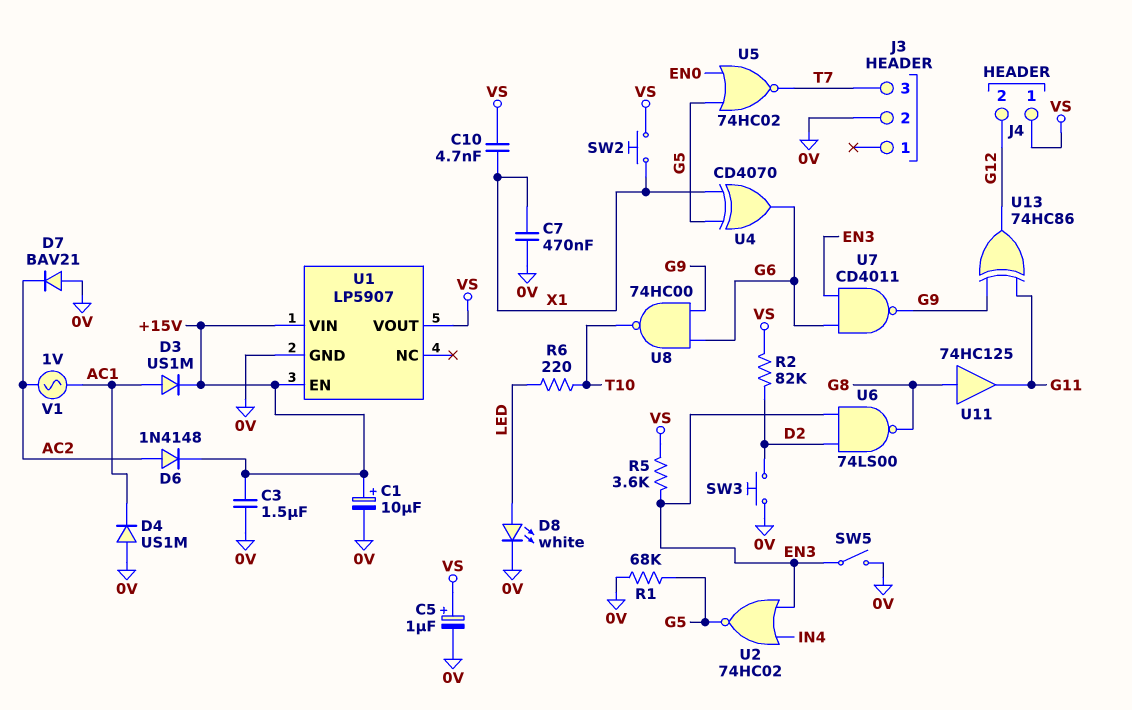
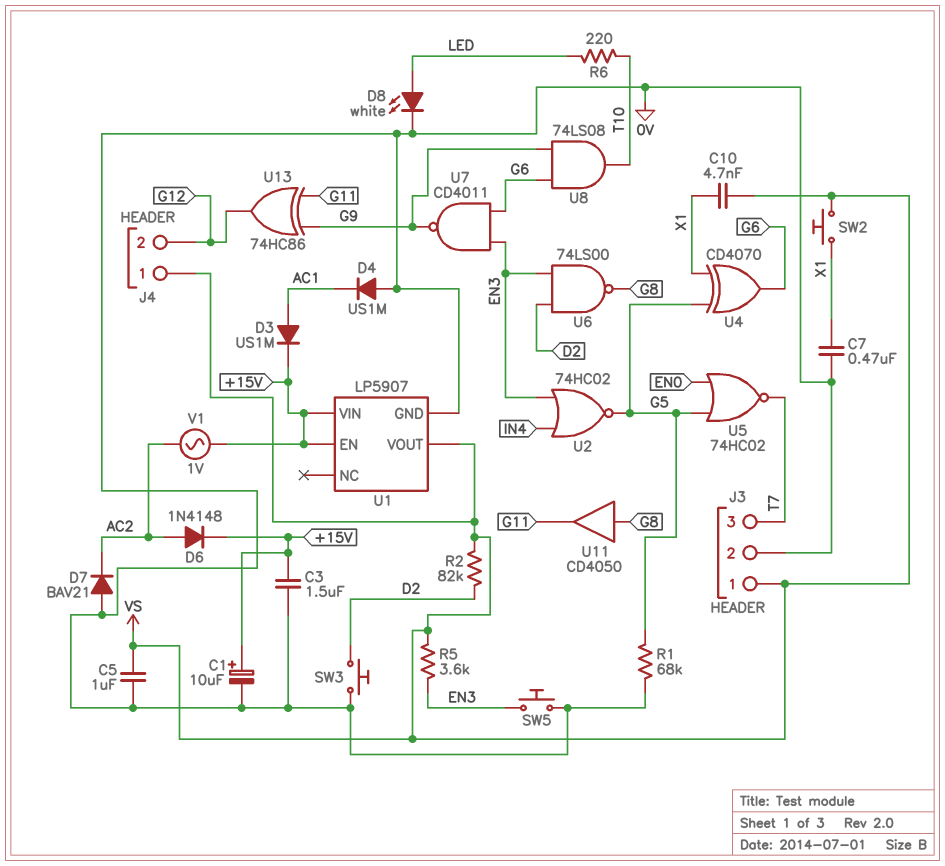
C5: 1uF (plus VS, minus 0V) -> 1uF (0V, VS)
J3 pin 1: none -> VS
SW5: switch (0V, EN3) -> button (0V, EN3)
U8: NAND 74HC00 (in G6, in G9, out T10) -> AND 74LS08 (in G6, in G9, out T10)
U11: buffer 74HC125 (in G8, out G11) -> buffer CD4050 (in G8, out G11)
V1: AC 1V (AC1, AC2) -> AC 1V (+15V, AC2)

